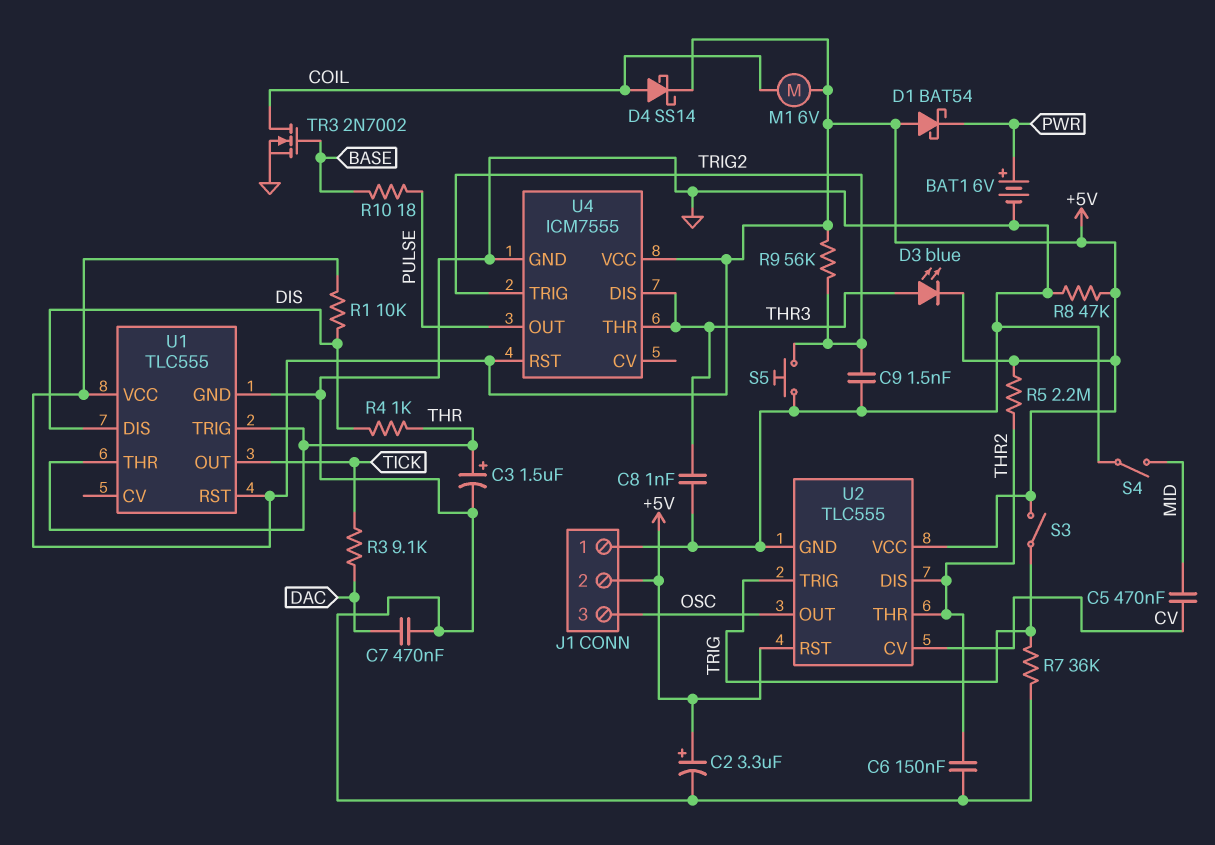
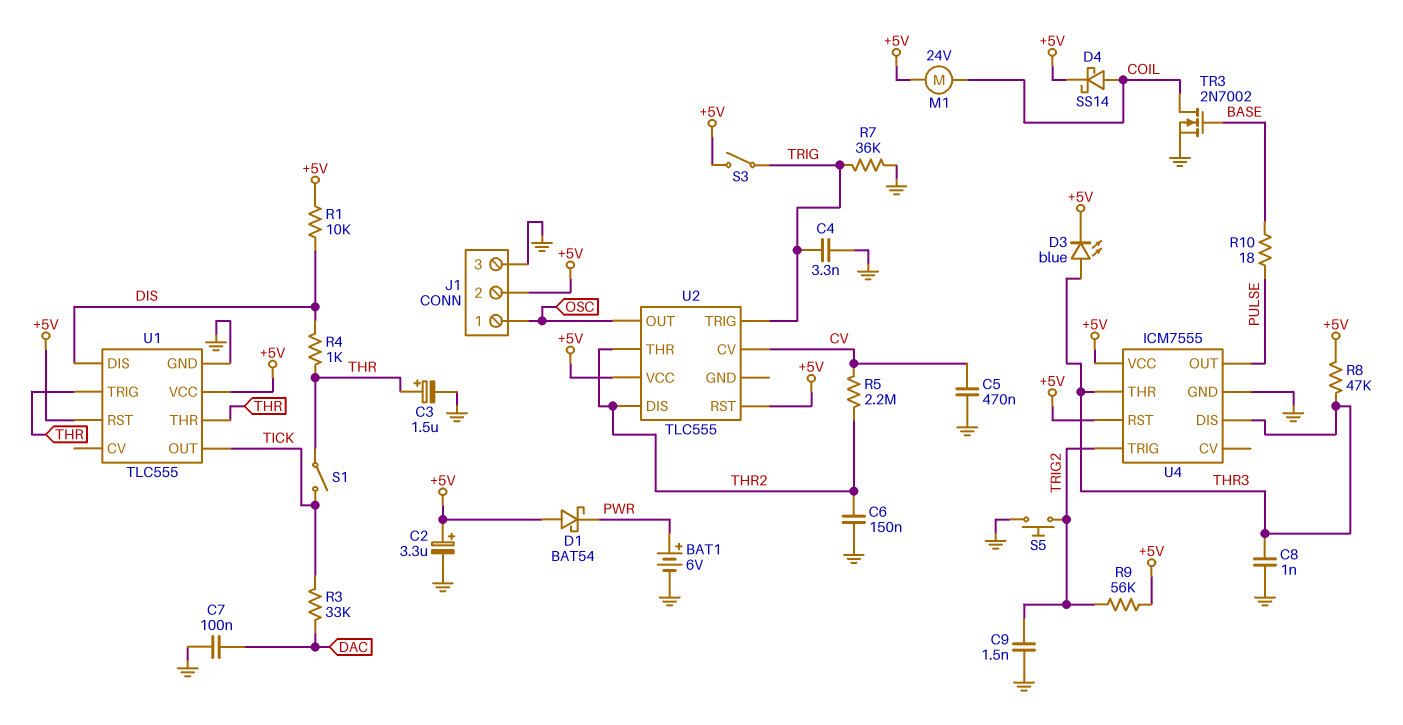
C4: none -> 3.3nF (GND, TRIG)
C5: 470nF (CV, MID) -> 470nF (CV, GND)
C7: 470nF (DAC, GND) -> 100nF (DAC, GND)
J1 pin 1: GND -> OSC
J1 pin 3: OSC -> GND
M1: motor 6V (+5V, COIL) -> motor 24V (+5V, COIL)
R3: 9.1k (DAC, TICK) -> 33k (DAC, TICK)
R5: 2.2M (+5V, THR2) -> 2.2M (CV, THR2)
R8: 47k (+5V, GND) -> 47k (+5V, THR3)
S1: none -> switch (THR, TICK)
S4: switch (GND, MID) -> none
U2 pin GND: GND -> none

